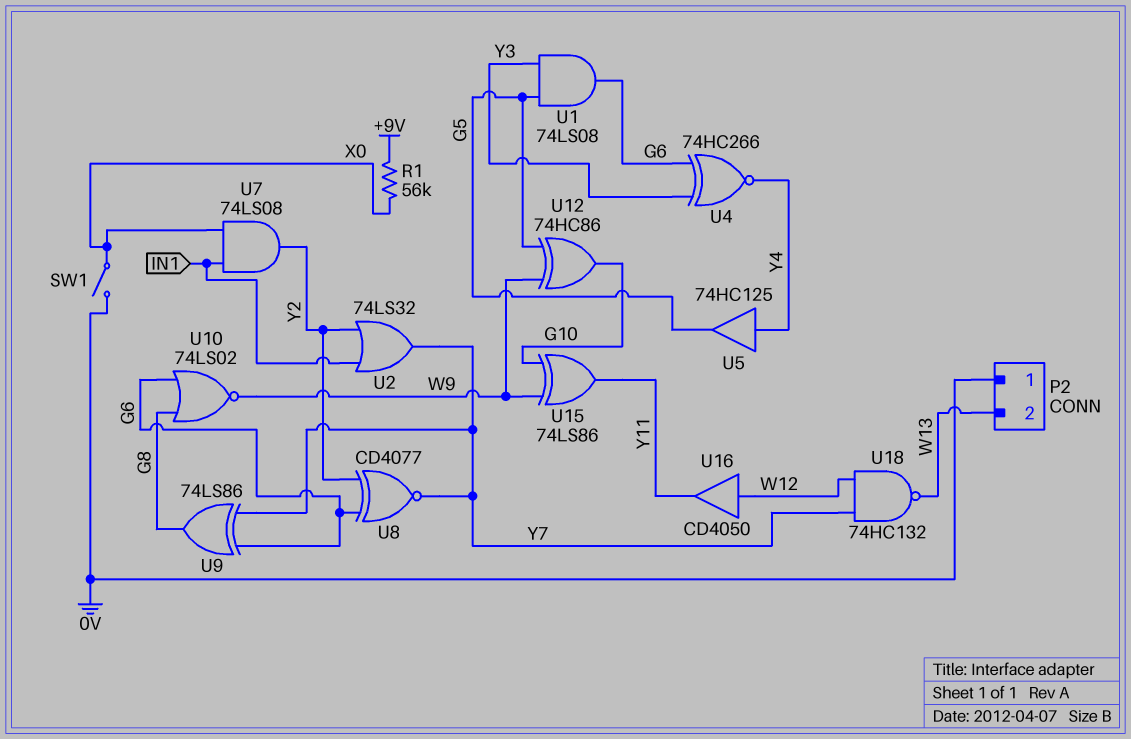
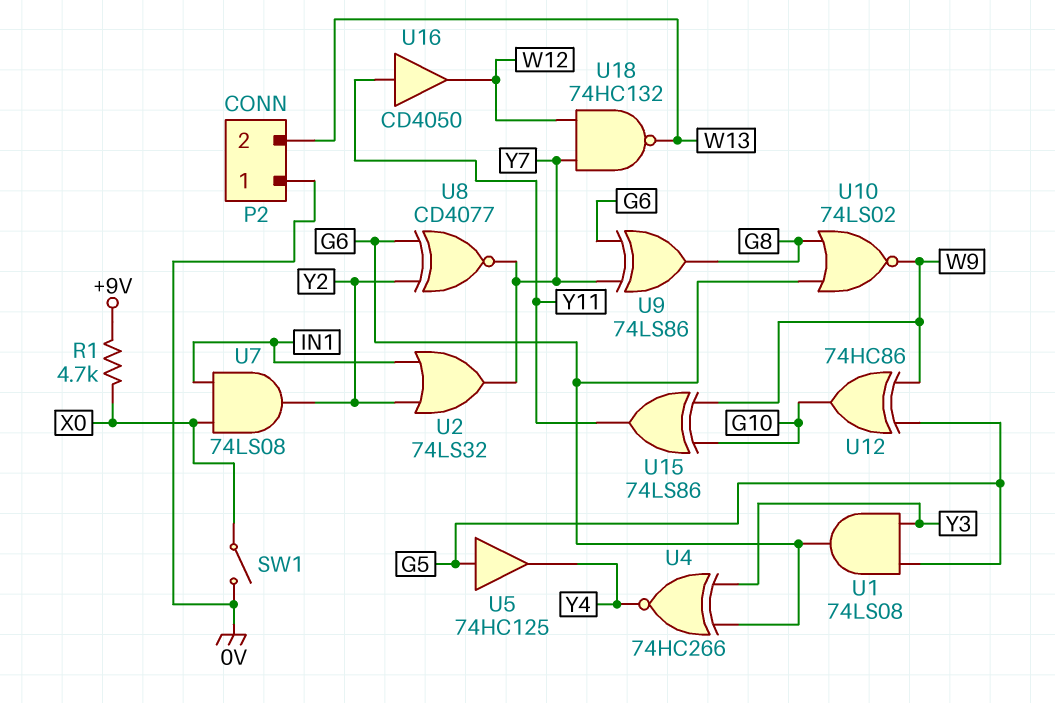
R1: 56k (+9V, X0) -> 4.7k (+9V, X0)
U5: buffer 74HC125 (in Y4, out G5) -> buffer 74HC125 (in G5, out Y4)
U16: buffer CD4050 (in W12, out Y11) -> buffer CD4050 (in Y11, out W12)

